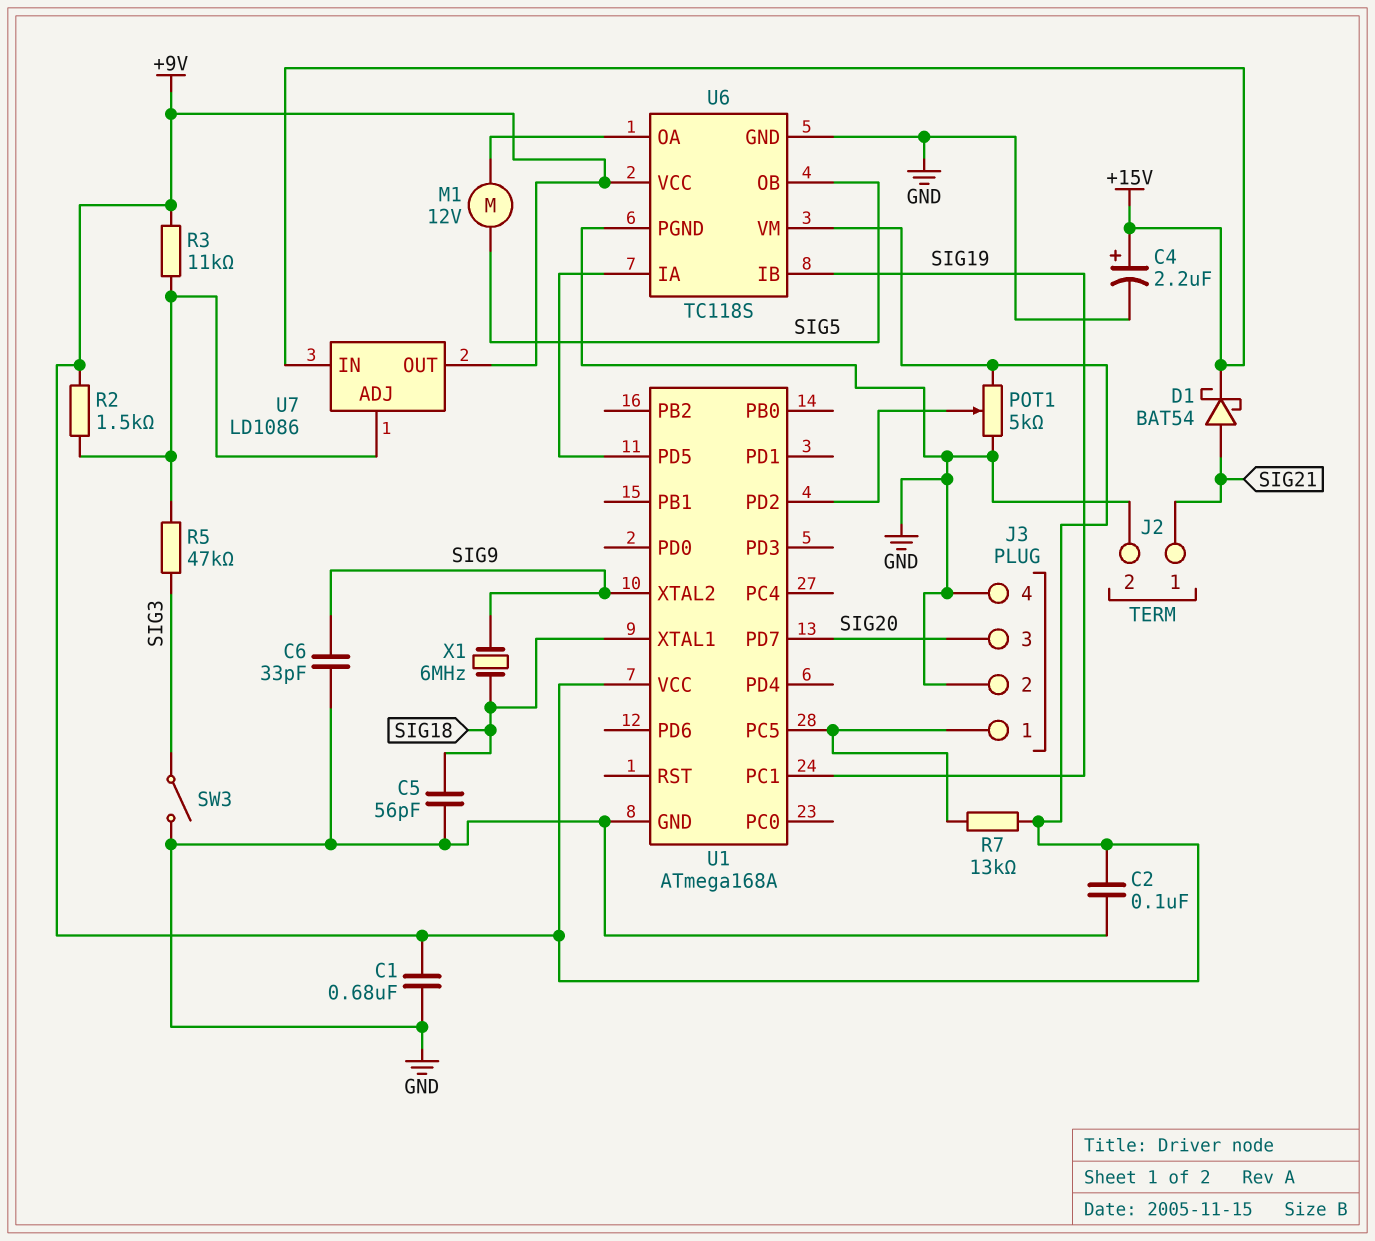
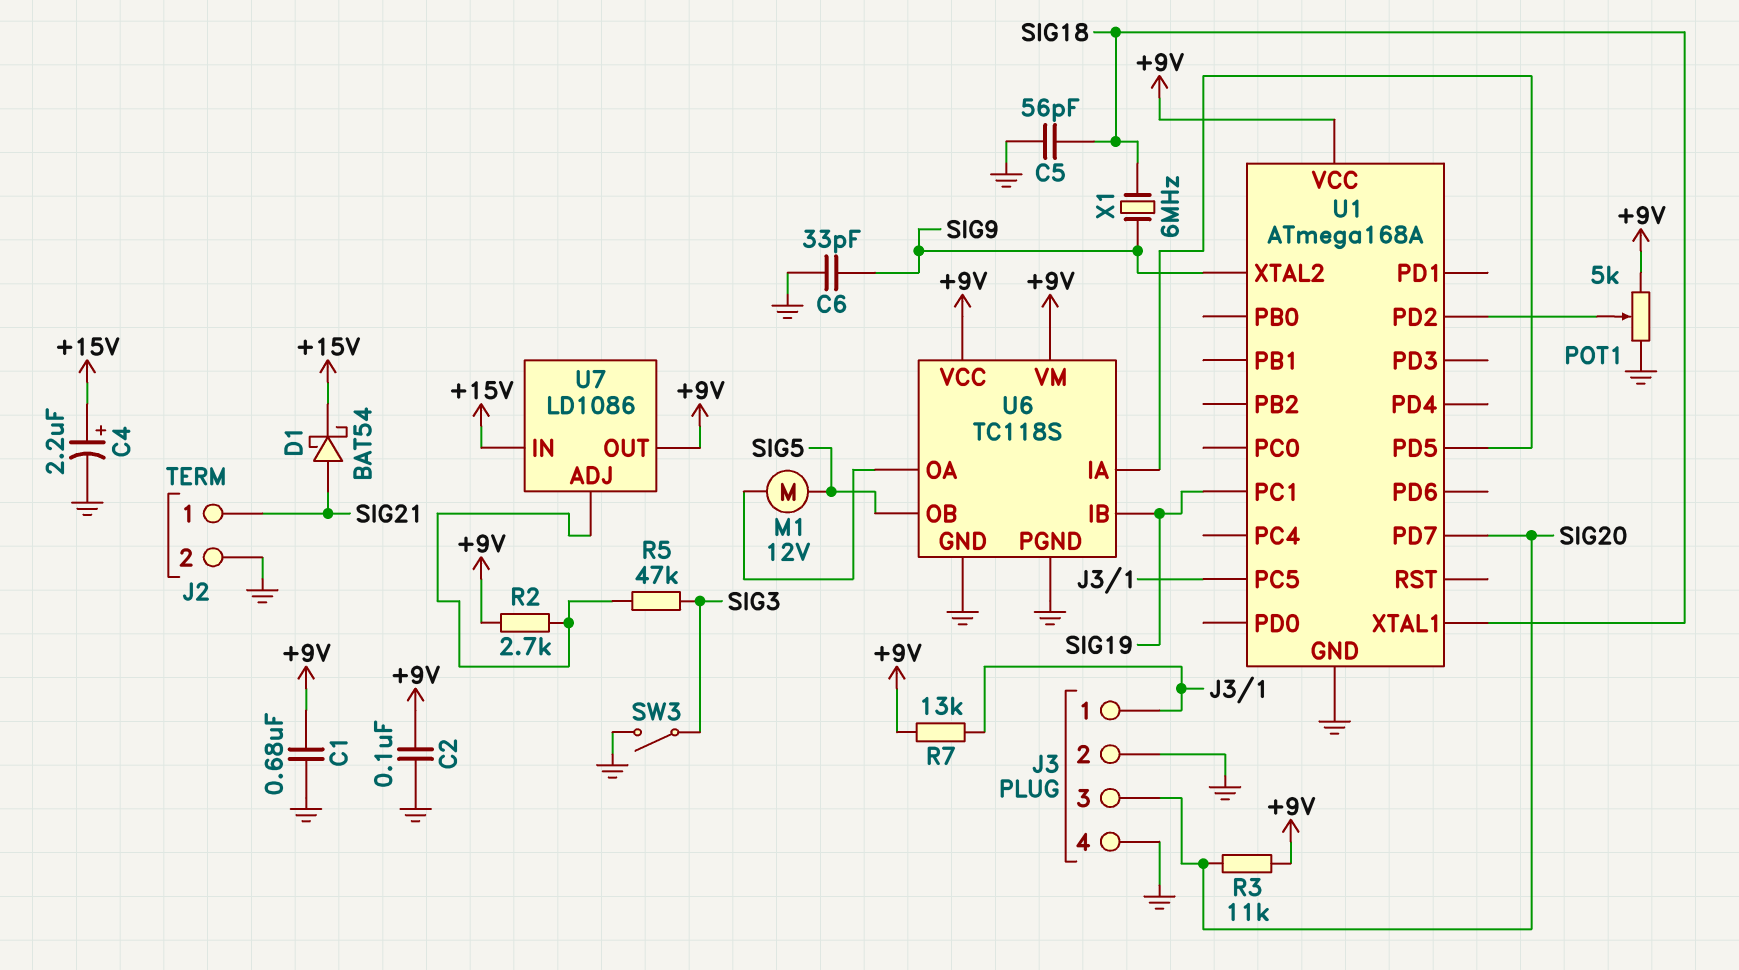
R2: 1.5k (+9V, U7/ADJ) -> 2.7k (+9V, U7/ADJ)
R3: 11k (+9V, U7/ADJ) -> 11k (+9V, SIG20)

